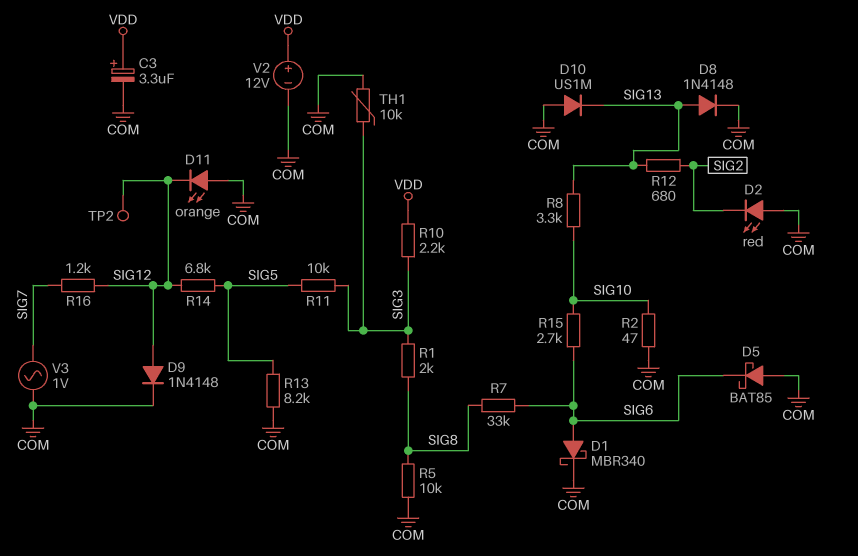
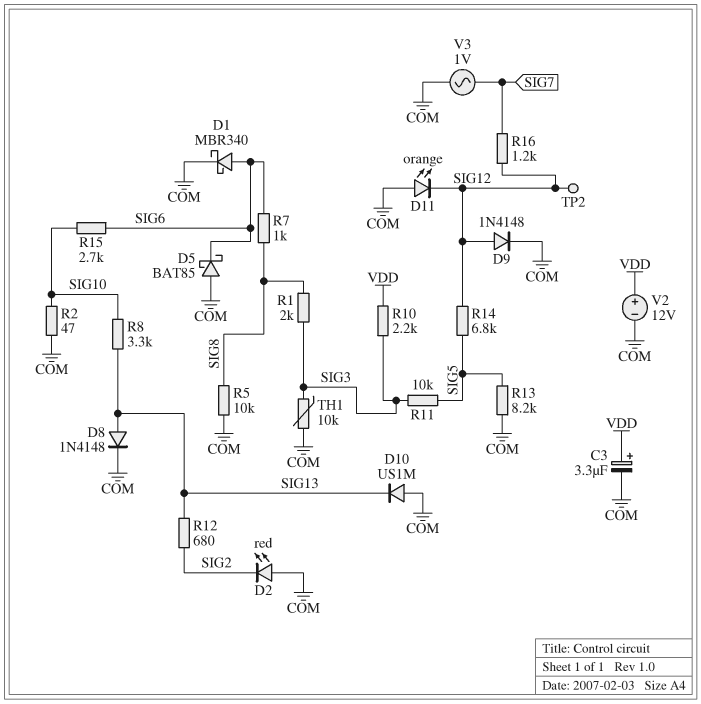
R7: 33k (SIG6, SIG8) -> 1k (SIG6, SIG8)

